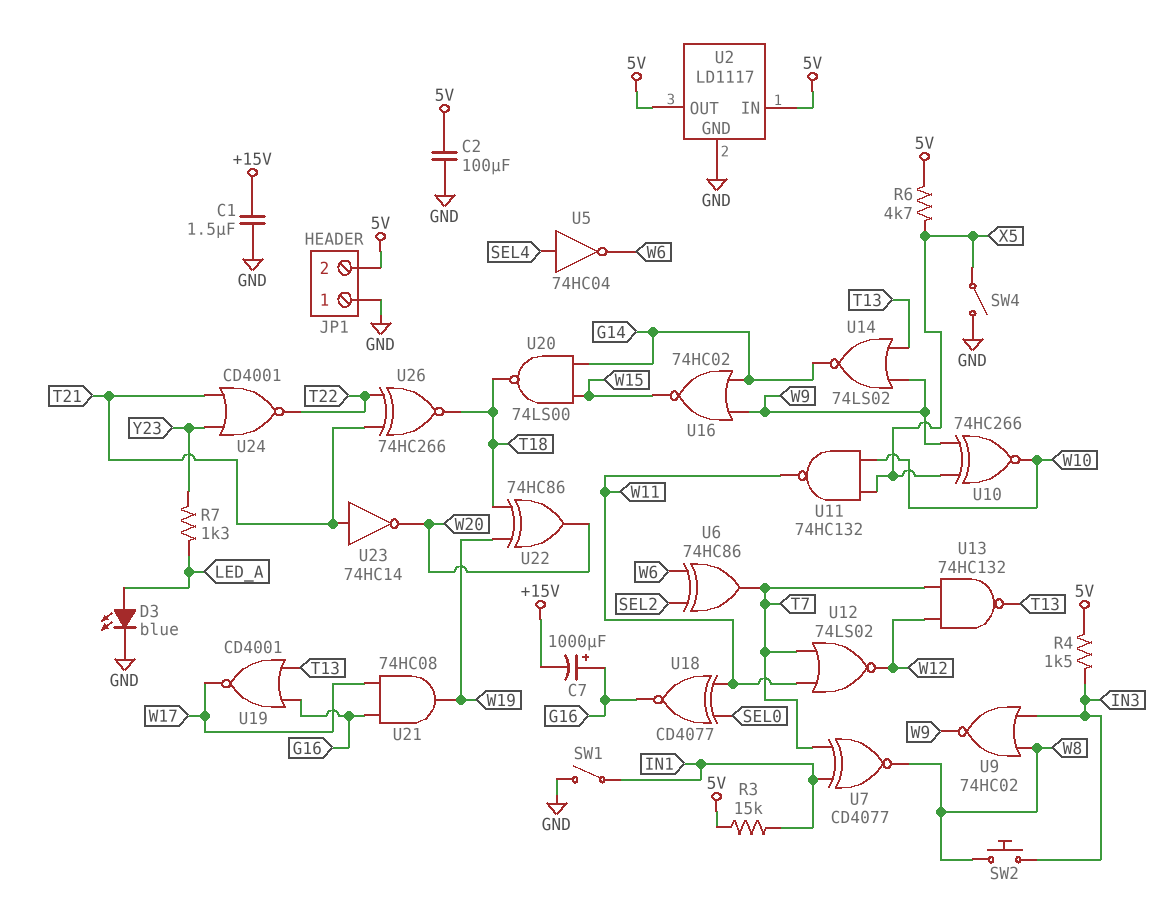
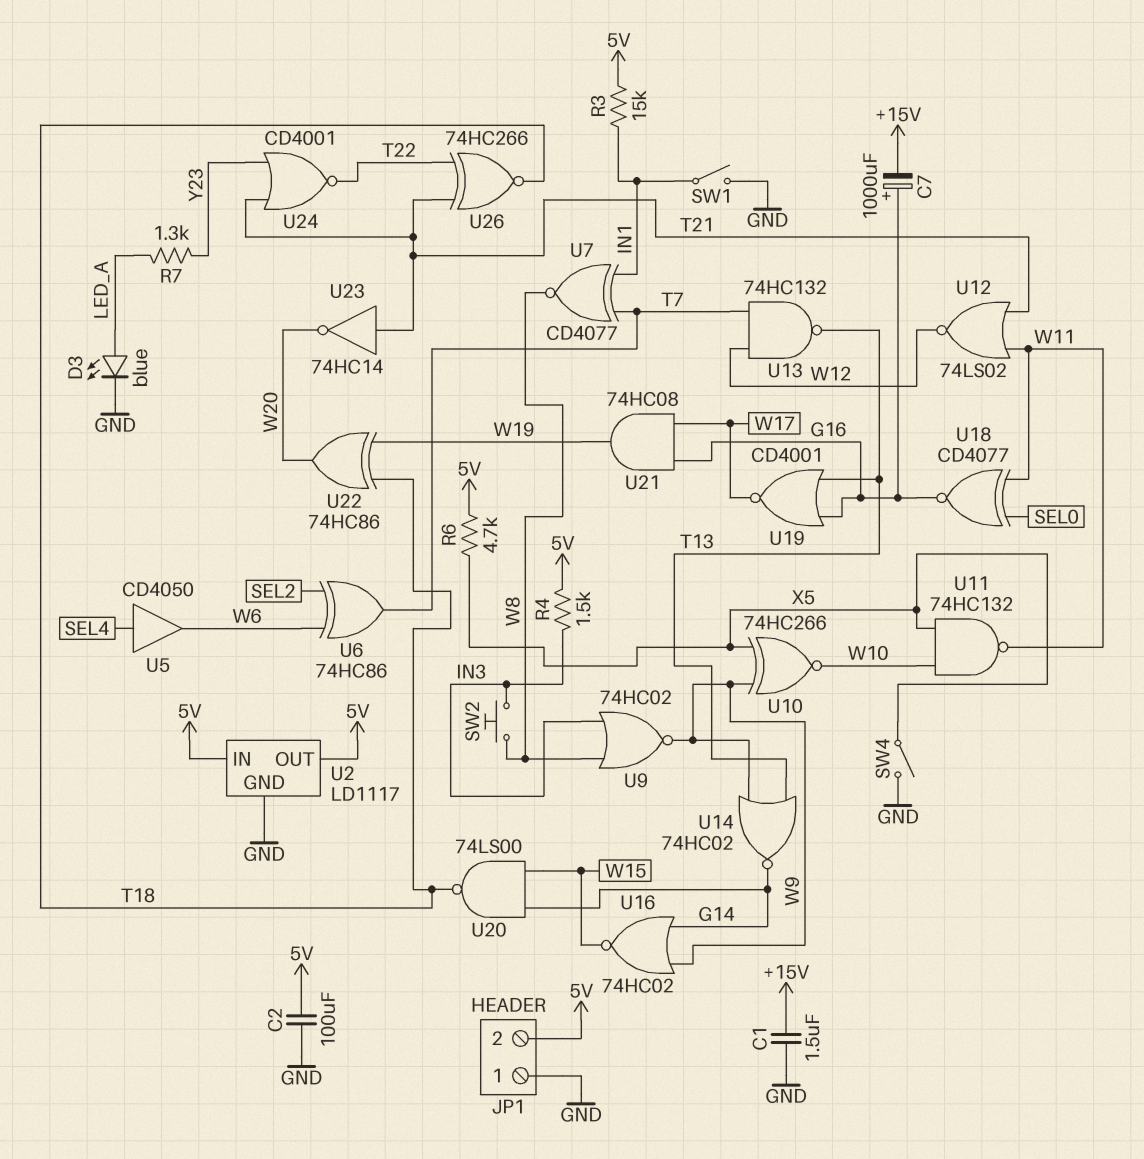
U5: NOT 74HC04 (in SEL4, out W6) -> buffer CD4050 (in SEL4, out W6)
U12: NOR 74LS02 (in T7, in W11, out W12) -> NOR 74LS02 (in T21, in W11, out W12)
U14: NOR 74LS02 (in T13, in W9, out G14) -> NOR 74HC02 (in T13, in W9, out G14)

